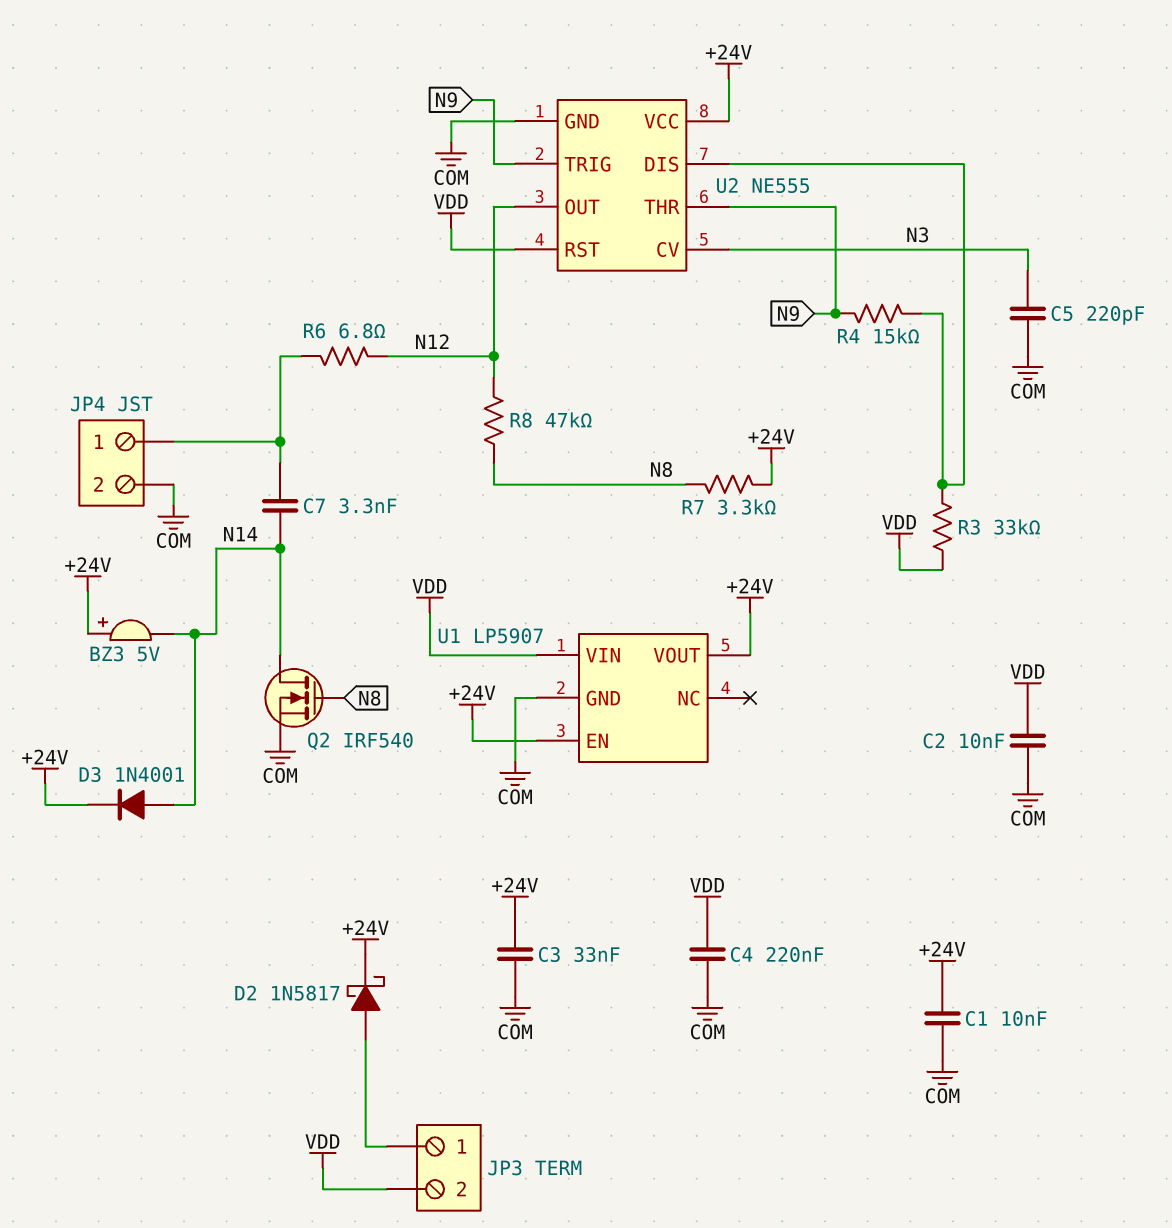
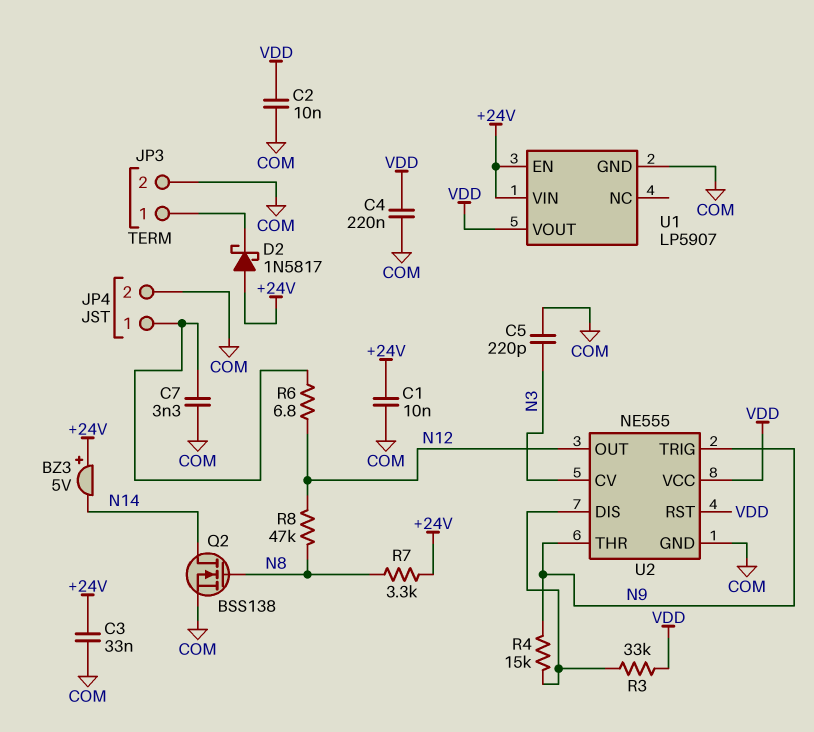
C7: 3.3nF (JP4/1, N14) -> 3.3nF (COM, JP4/1)
D2: schottky 1N5817 (A JP3/1, K +24V) -> schottky 1N5817 (A +24V, K JP3/1)
D3: diode 1N4001 (A N14, K +24V) -> none
JP3 pin 2: VDD -> COM
Q2: NMOS IRF540 (G N8, D N14, S COM) -> NMOS BSS138 (G N8, D N14, S COM)
U1 pin VIN: VDD -> +24V
U1 pin VOUT: +24V -> VDD
U2 pin VCC: +24V -> VDD

